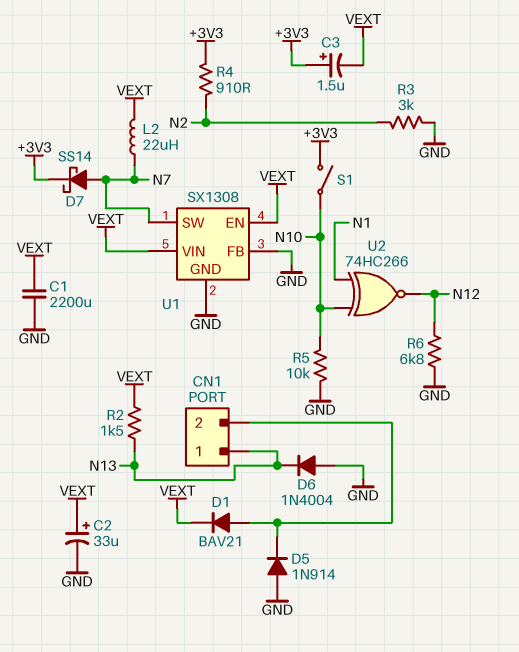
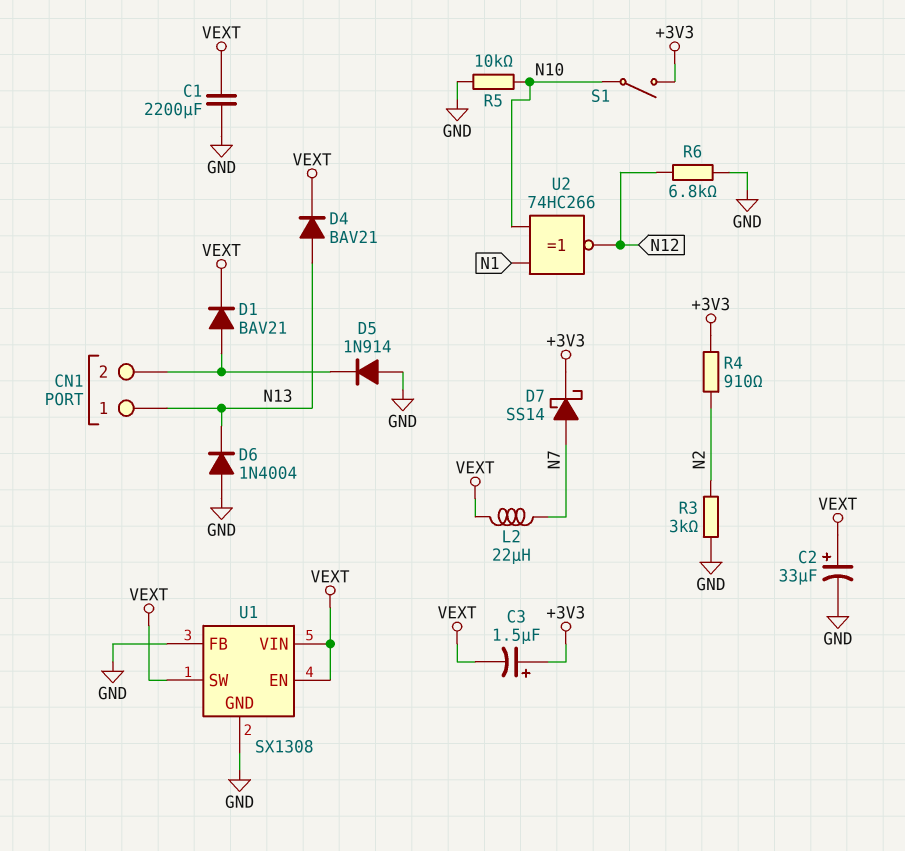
D4: none -> diode BAV21 (A N13, K VEXT)
R2: 1.5k (N13, VEXT) -> none
U1 pin SW: N7 -> VEXT

